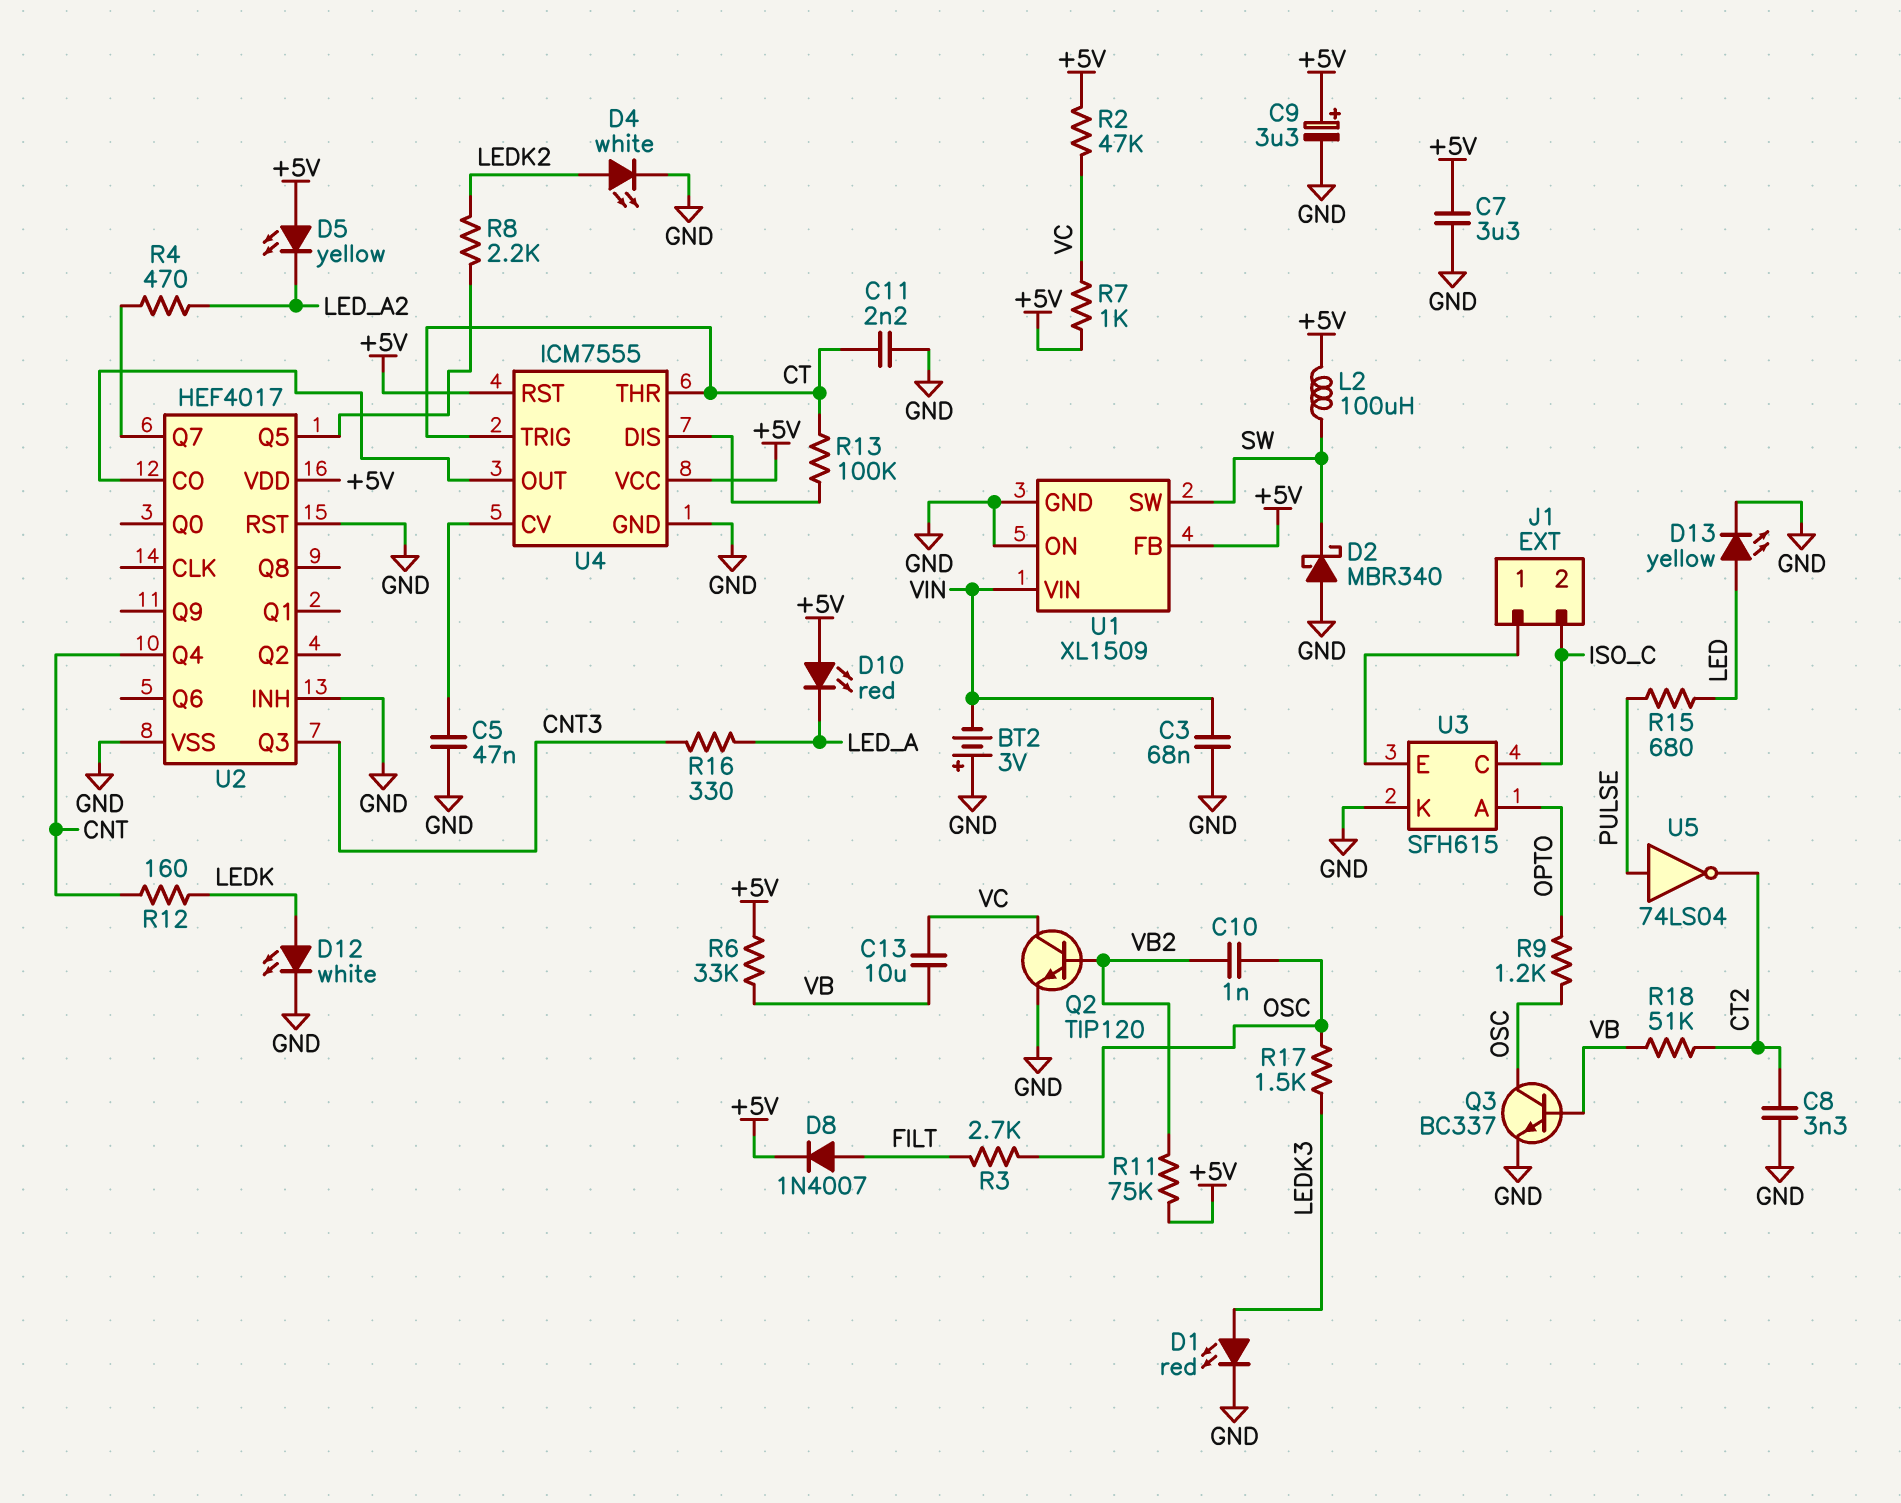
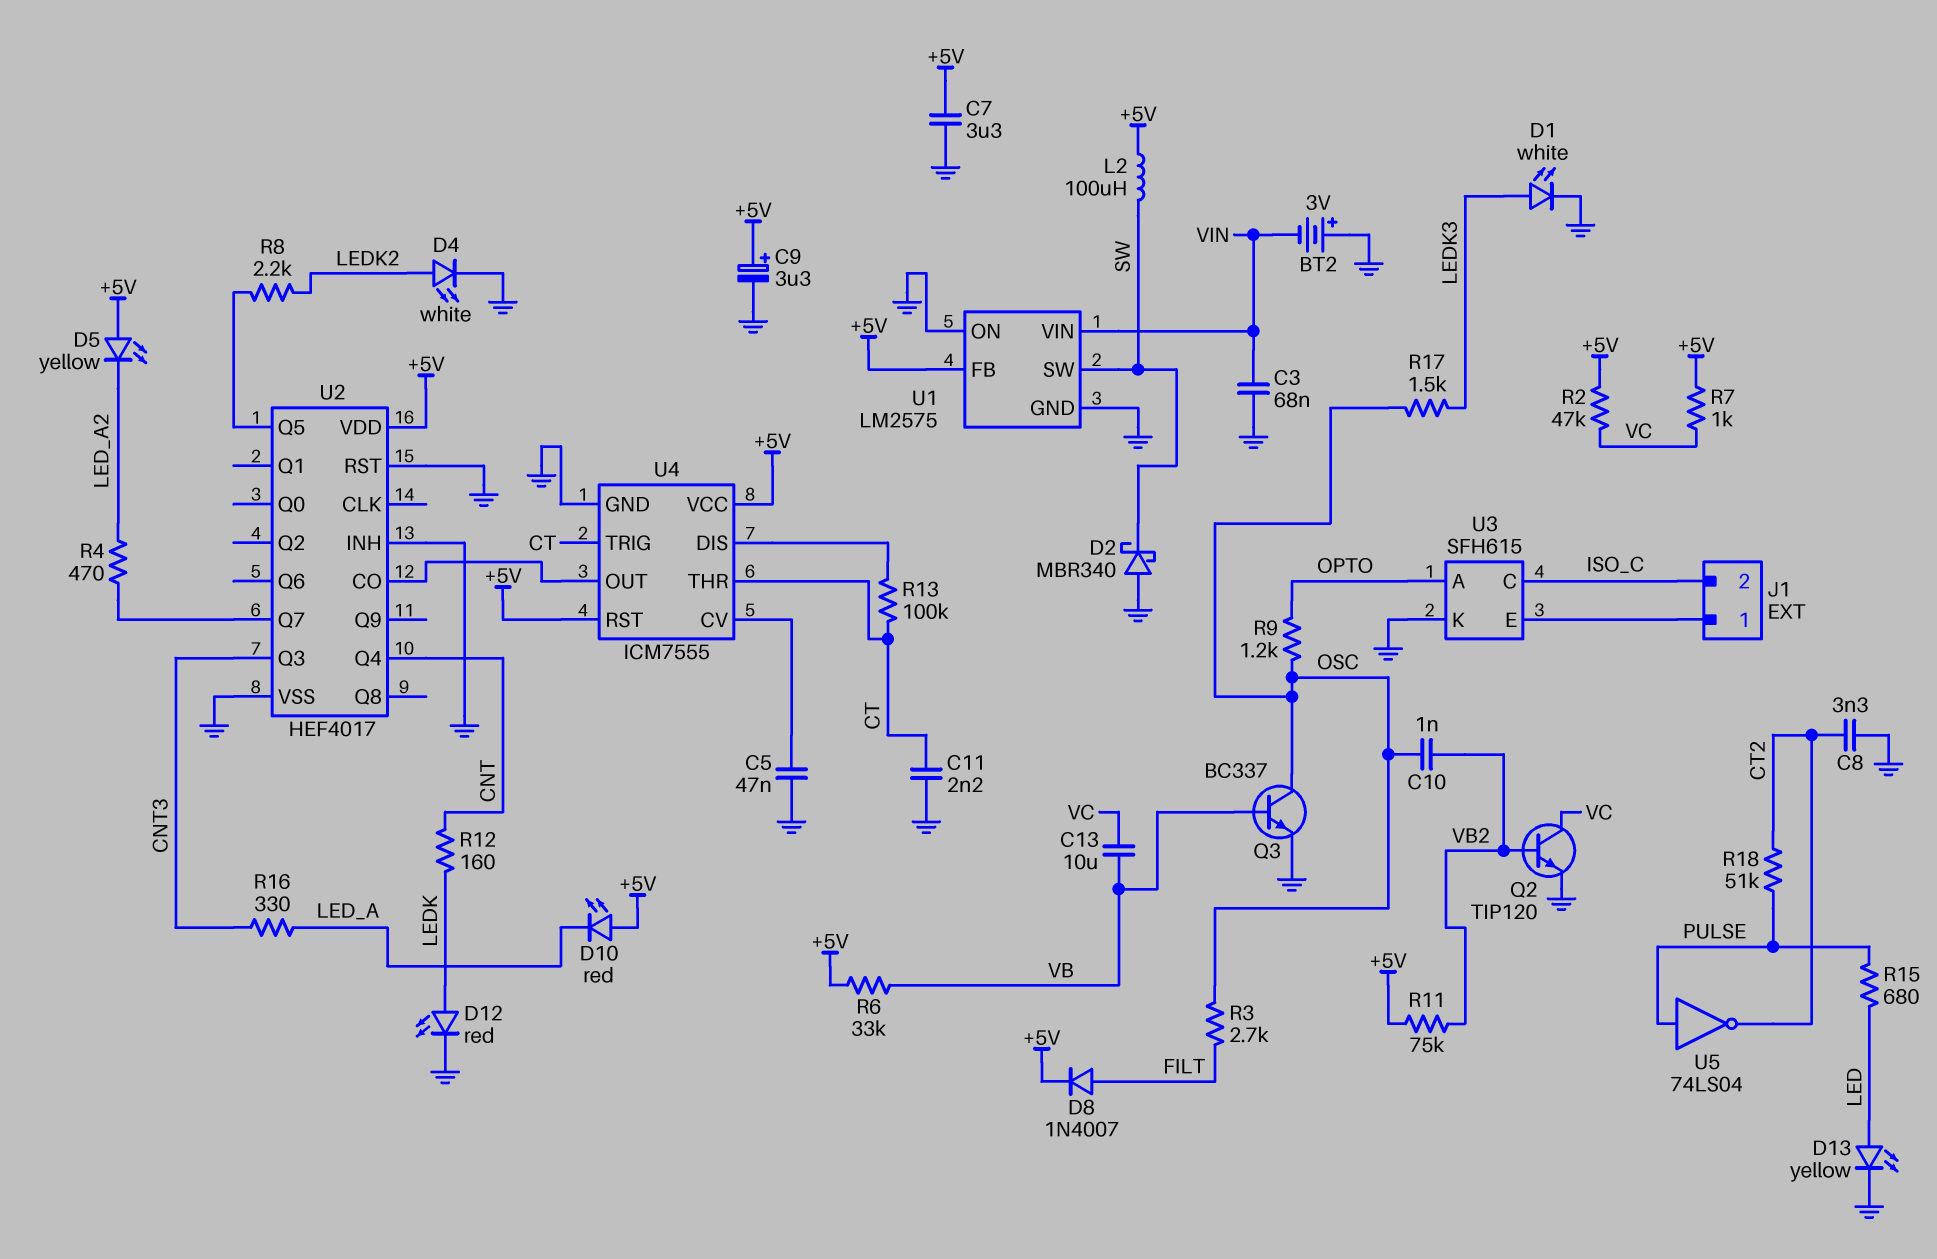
D1: LED red (A LEDK3, K GND) -> LED white (A LEDK3, K GND)
D12: LED white (A LEDK, K GND) -> LED red (A LEDK, K GND)
R18: 51k (CT2, VB) -> 51k (CT2, PULSE)
U1: XL1509 -> LM2575

